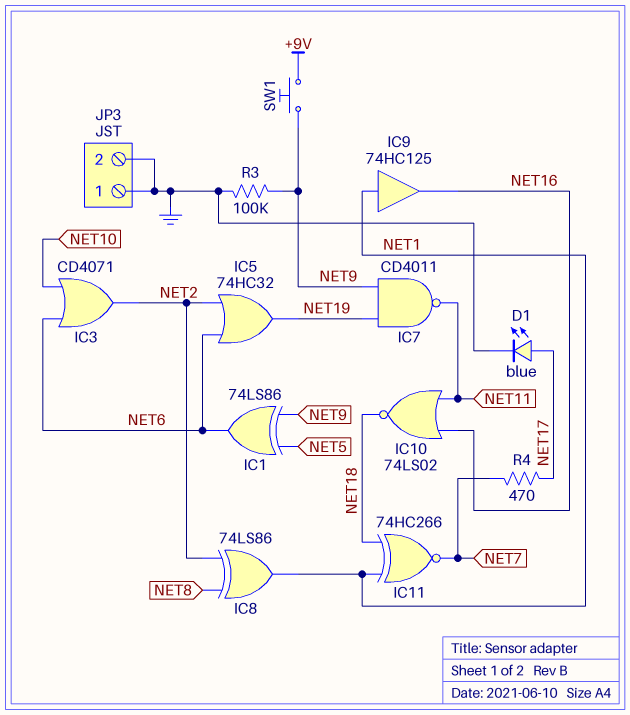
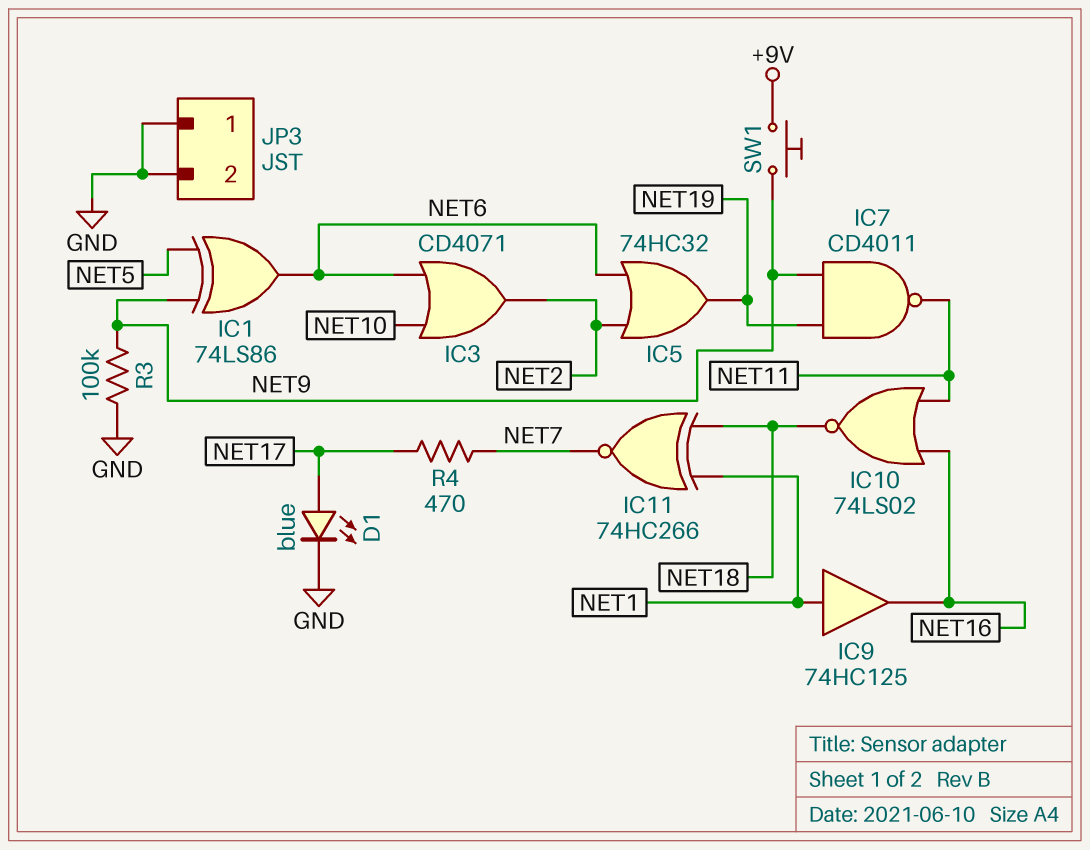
IC8: XOR 74LS86 (in NET2, in NET8, out NET1) -> none

